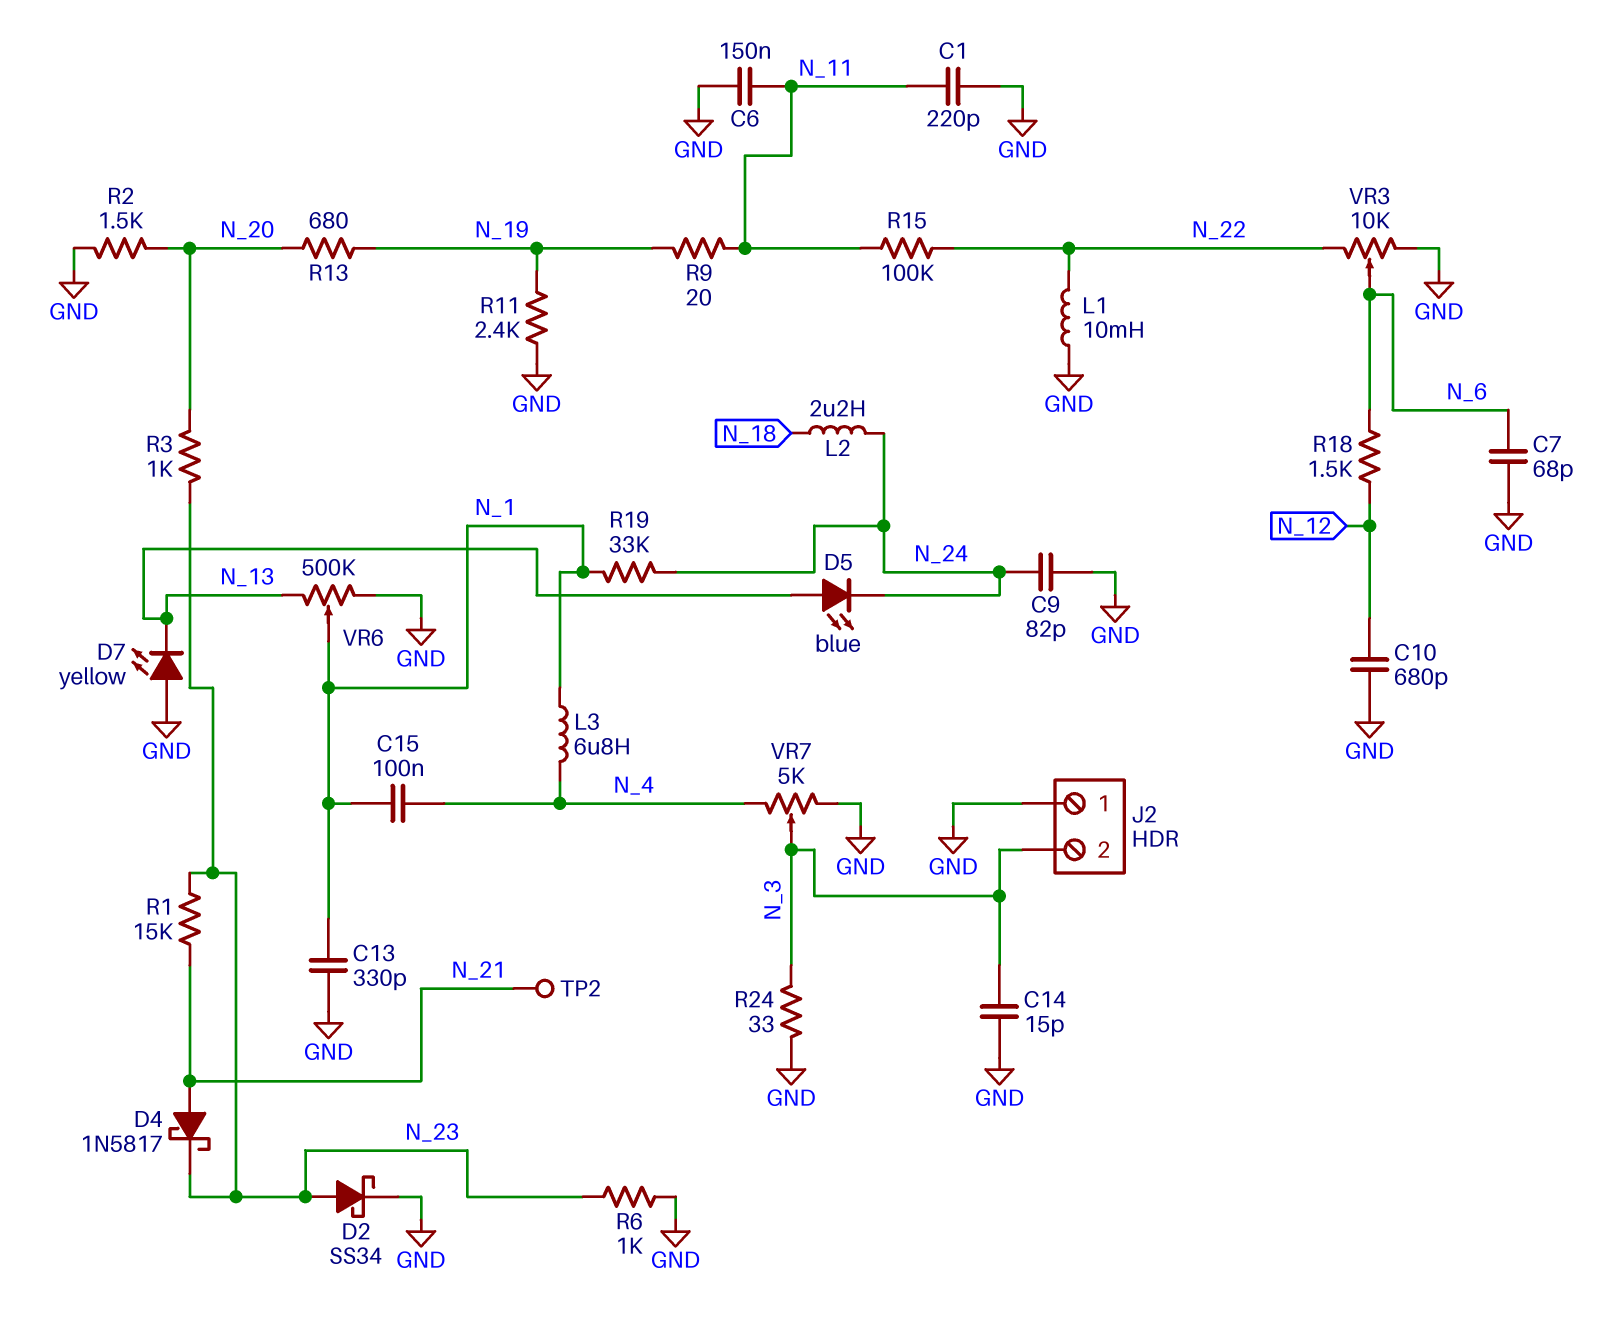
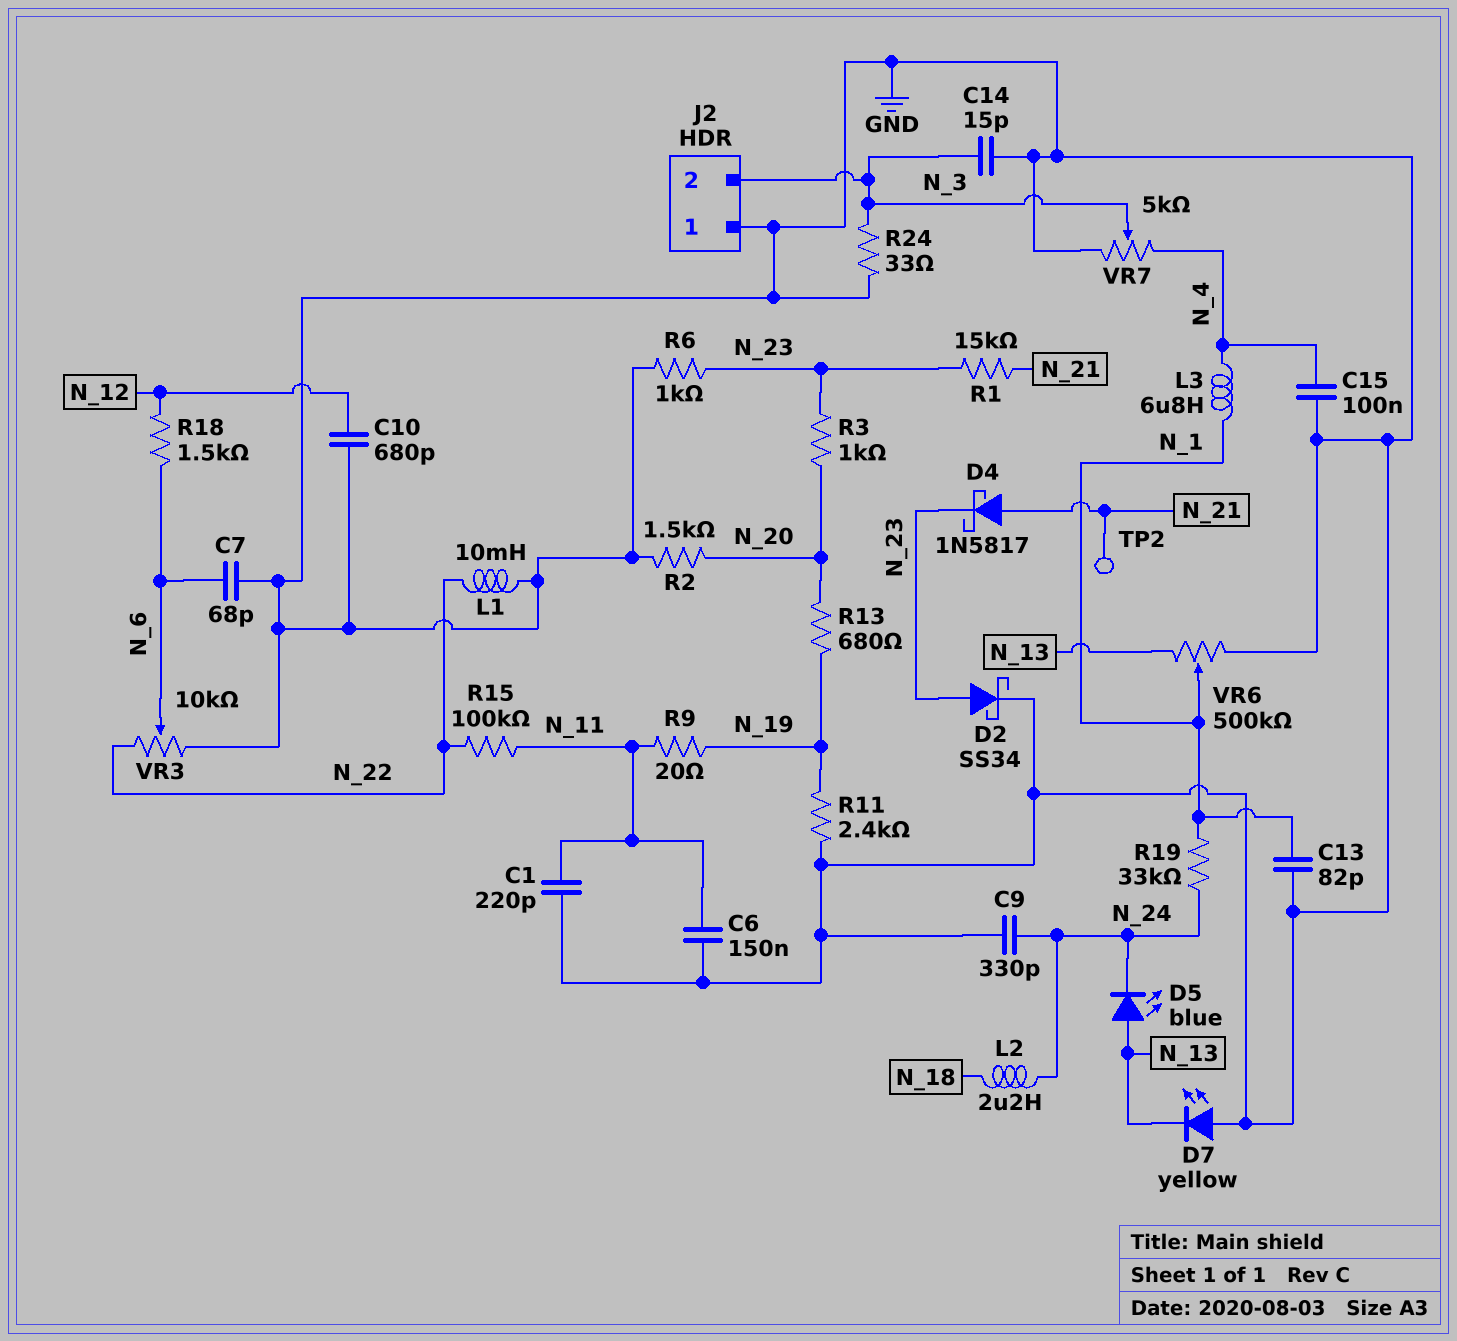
C9: 82pF (GND, N_24) -> 330pF (GND, N_24)
C13: 330pF (GND, N_1) -> 82pF (GND, N_1)
C15: 100nF (N_1, N_4) -> 100nF (GND, N_4)

